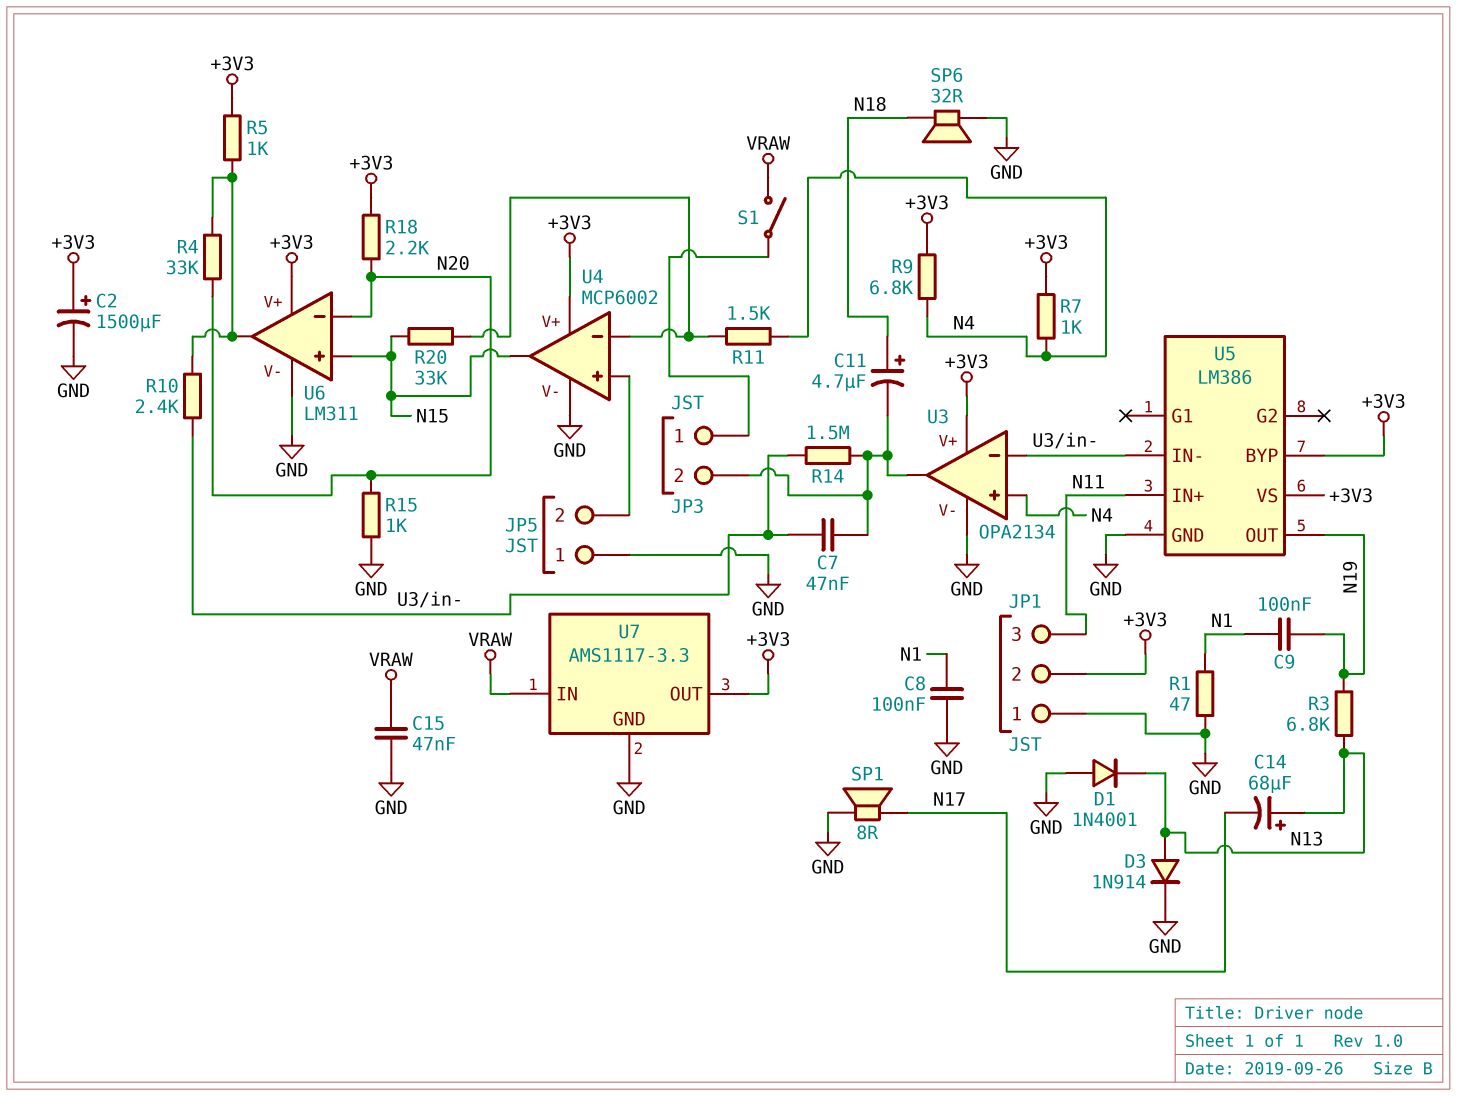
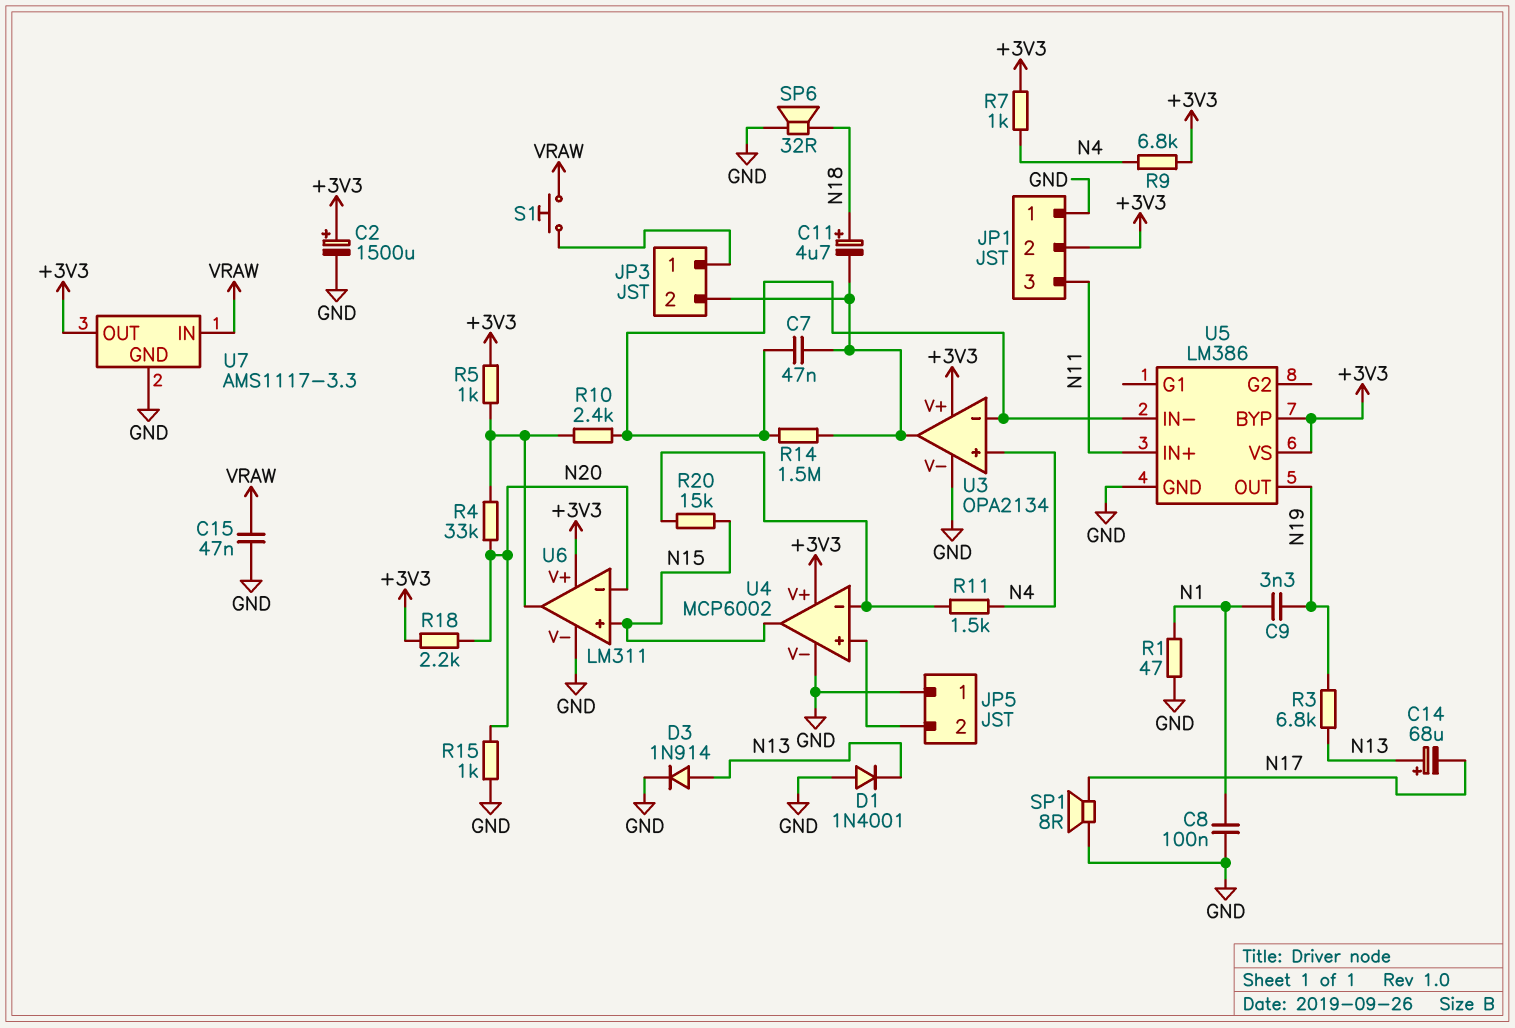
C9: 100nF (N1, N19) -> 3.3nF (N1, N19)
R20: 33k (N15, U4/in-) -> 15k (N15, U4/in-)
S1: switch (JP3/1, VRAW) -> button (JP3/1, VRAW)

